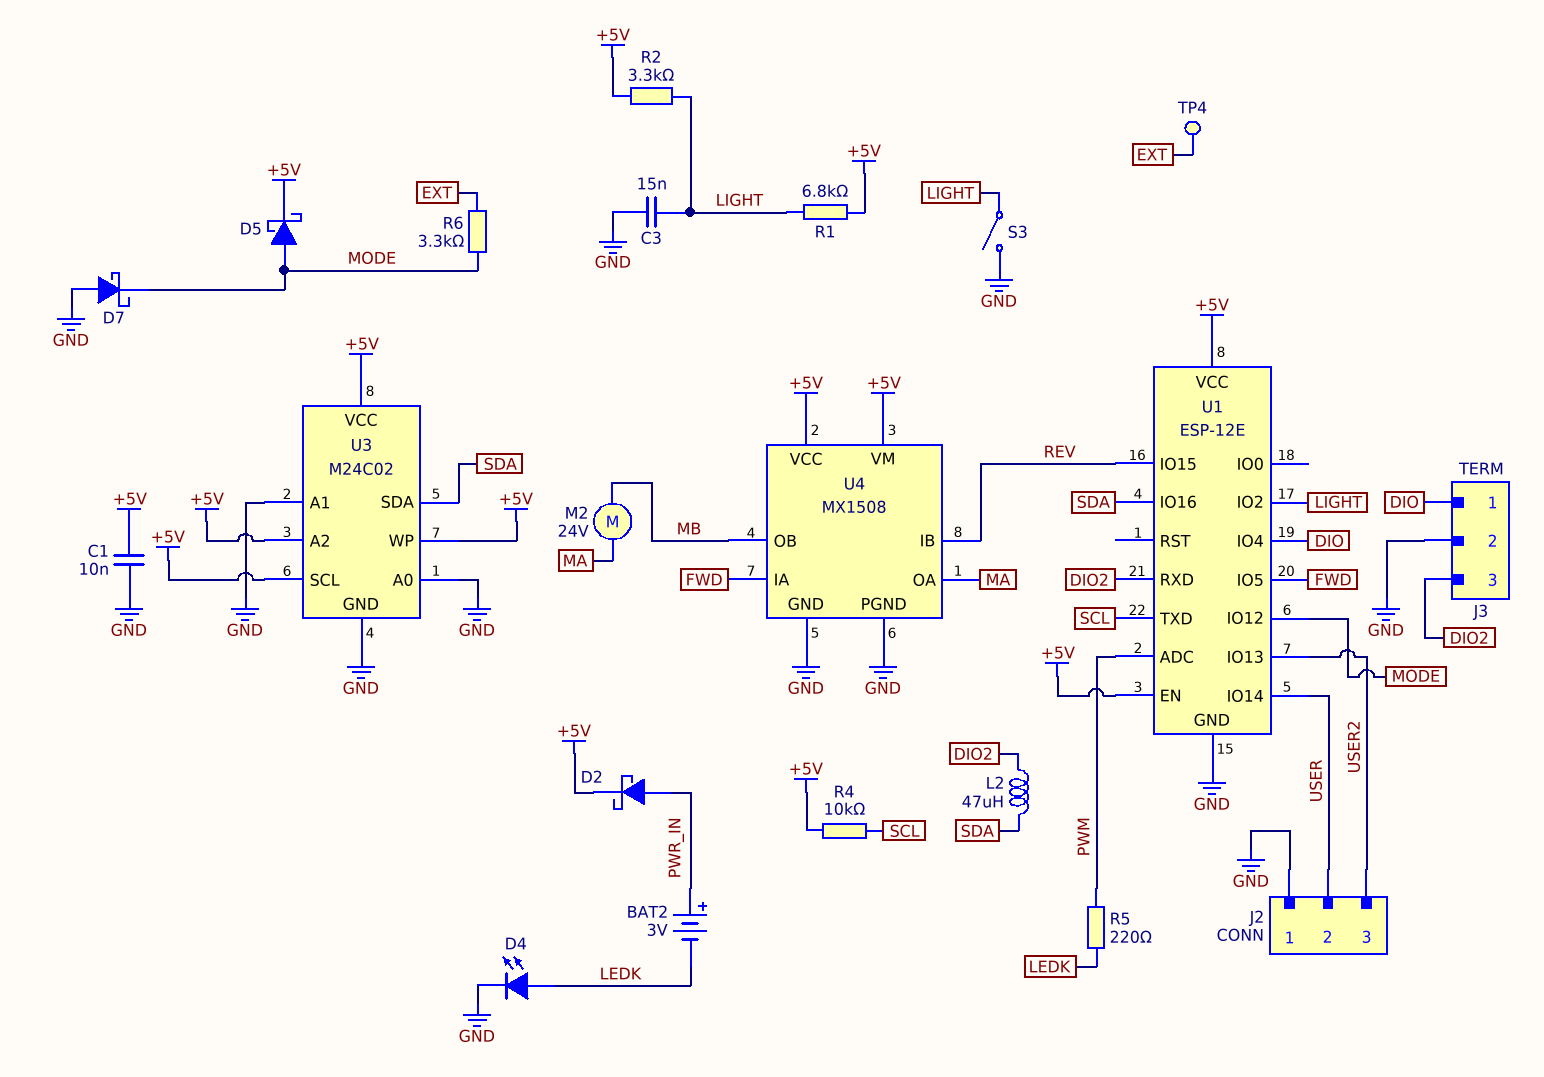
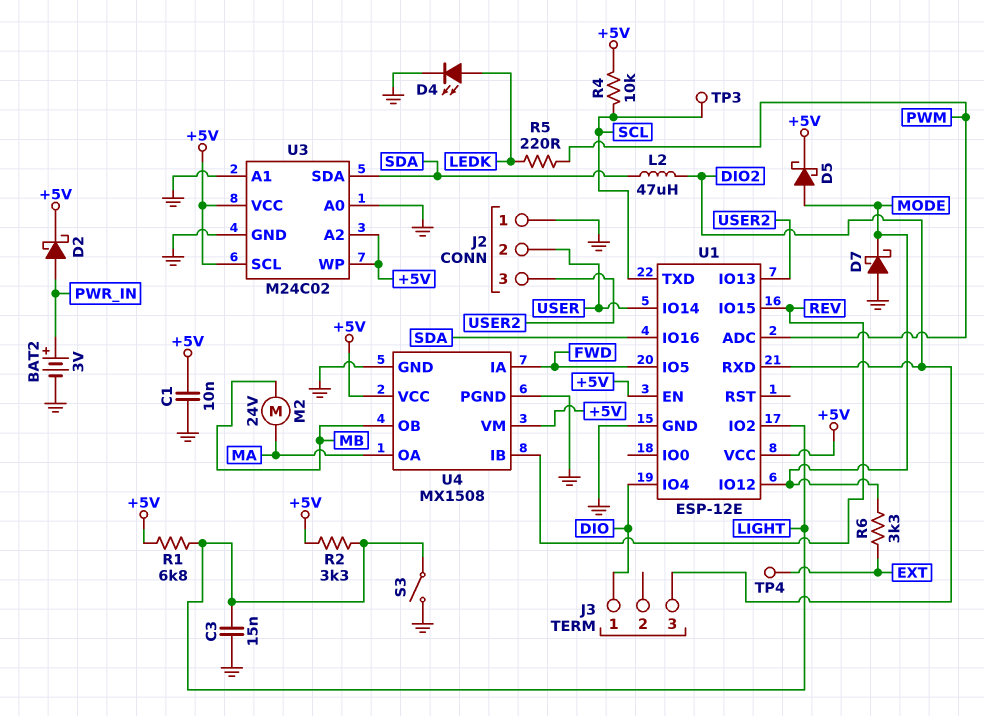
BAT2: 3V (plus PWR_IN, minus LEDK) -> 3V (plus PWR_IN, minus GND)
J3 pin 2: GND -> none
TP3: none -> test point (SCL)

